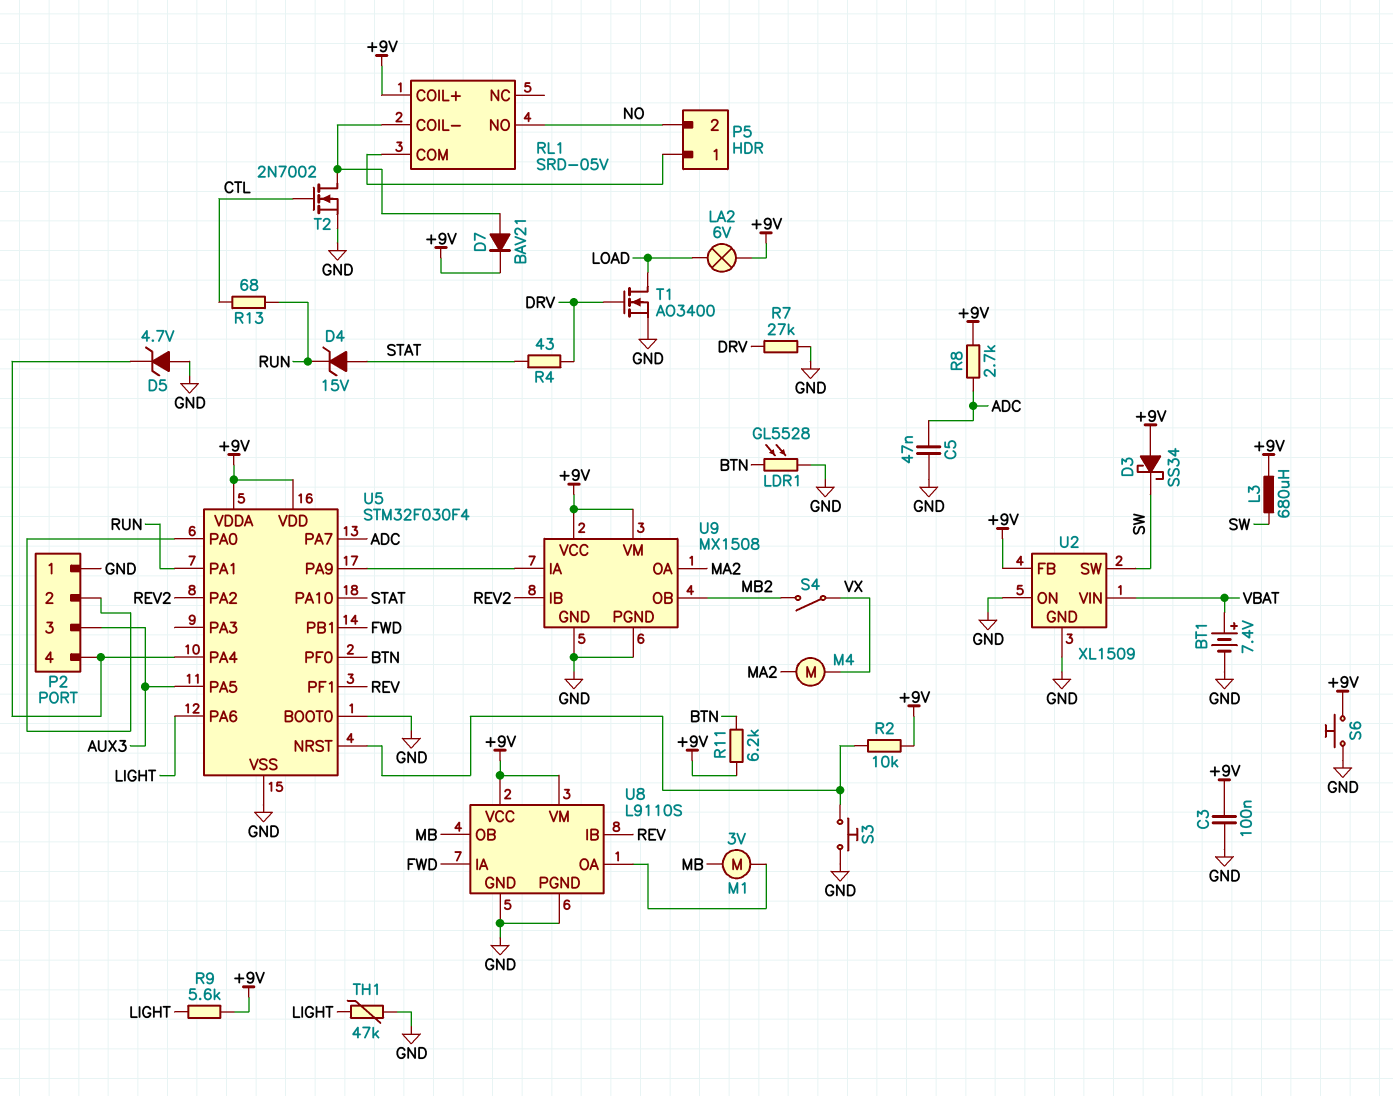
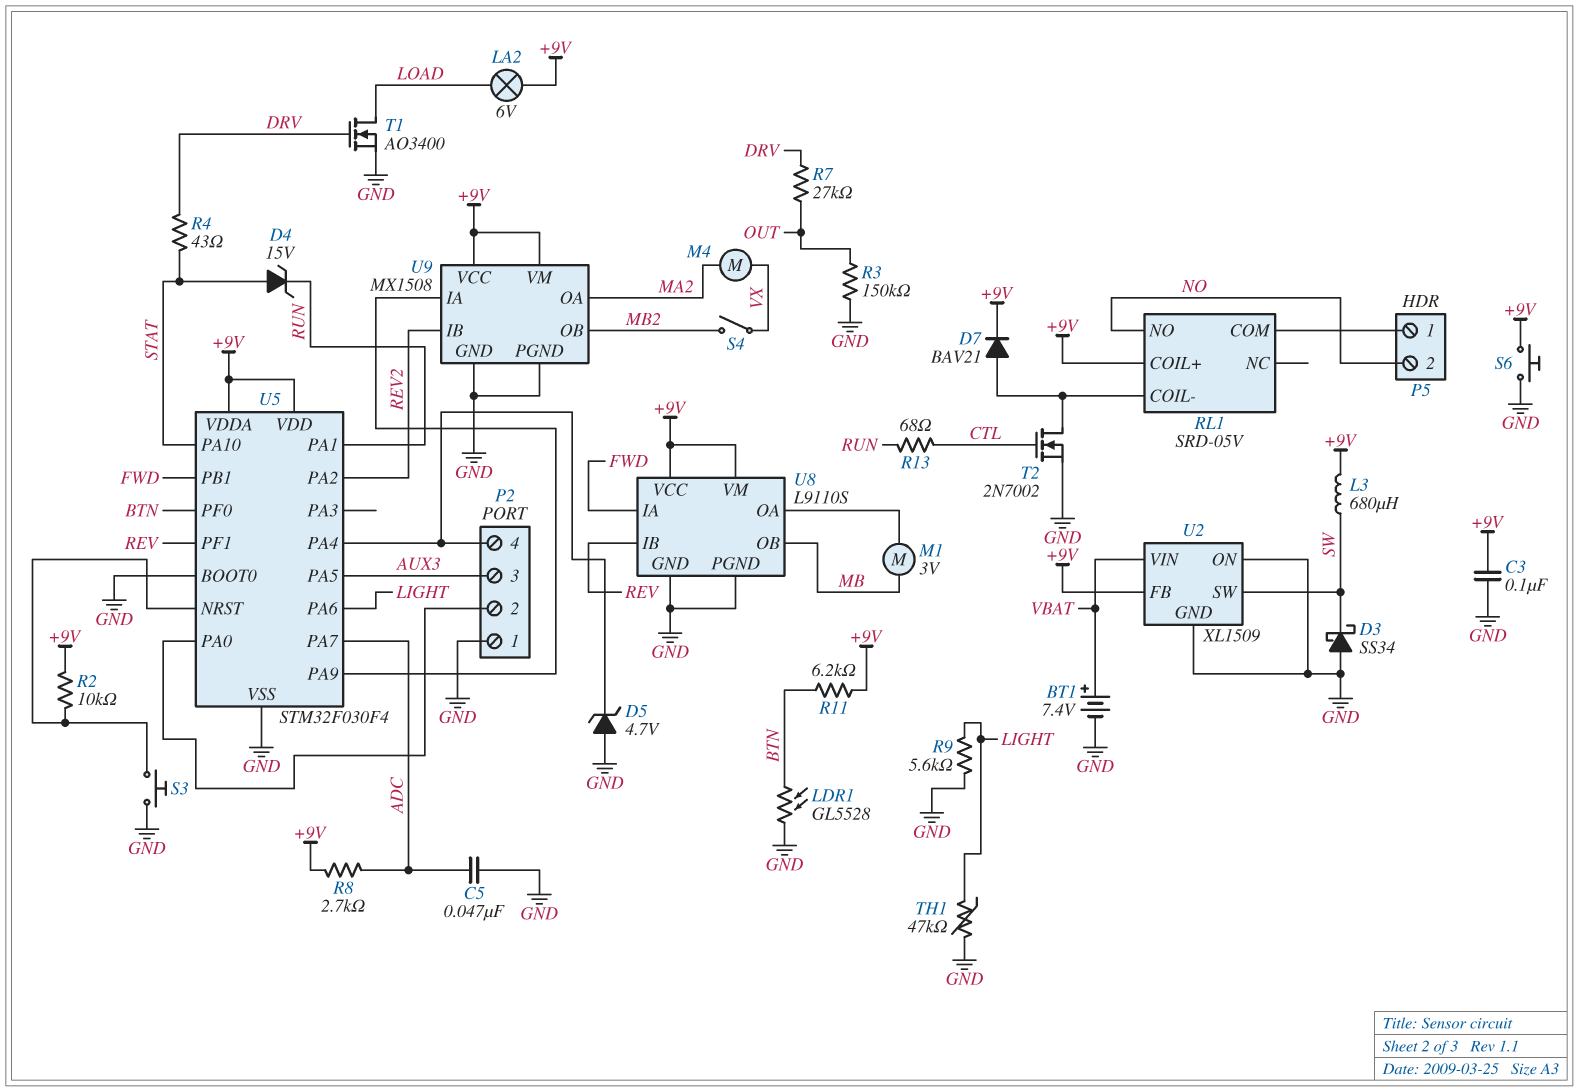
D3: schottky SS34 (A +9V, K SW) -> schottky SS34 (A GND, K SW)
R3: none -> 150k (GND, OUT)
R7: 27k (DRV, GND) -> 27k (DRV, OUT)
R9: 5.6k (+9V, LIGHT) -> 5.6k (GND, LIGHT)

